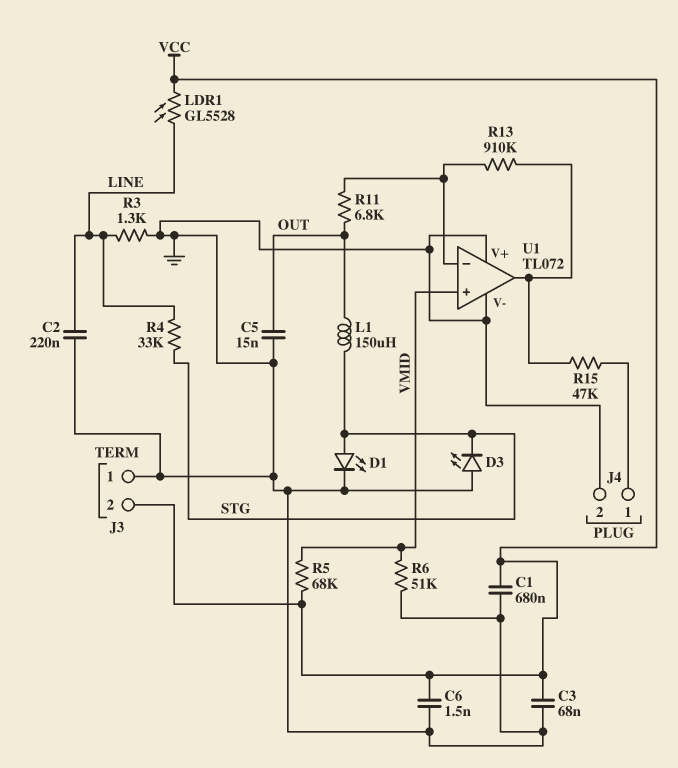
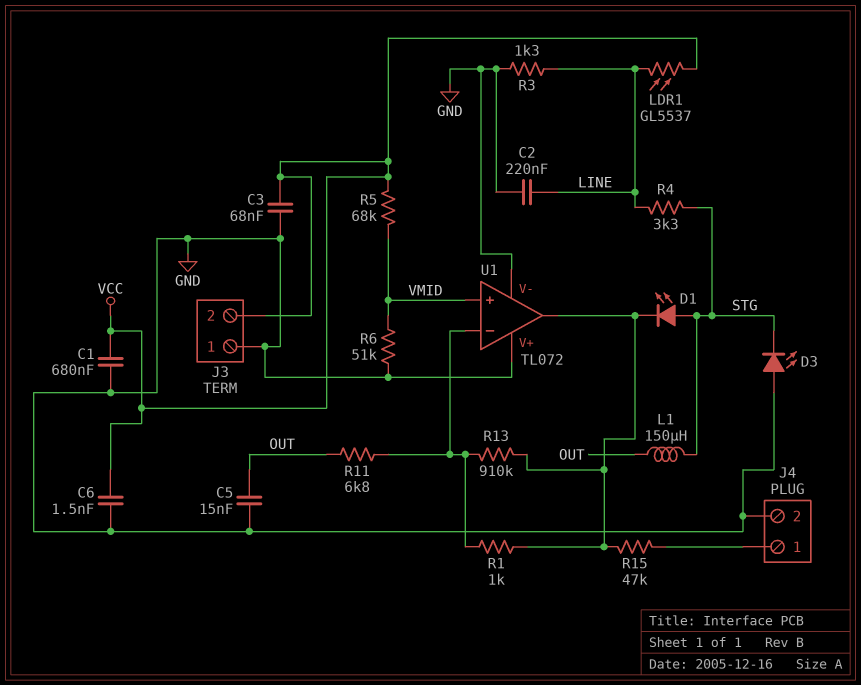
D1: LED (A STG, K GND) -> LED (A STG, K U1/out)
LDR1: GL5528 (LINE, VCC) -> GL5537 (LINE, VCC)
R1: none -> 1k (U1/in-, U1/out)
R4: 33k (LINE, STG) -> 3.3k (LINE, STG)

